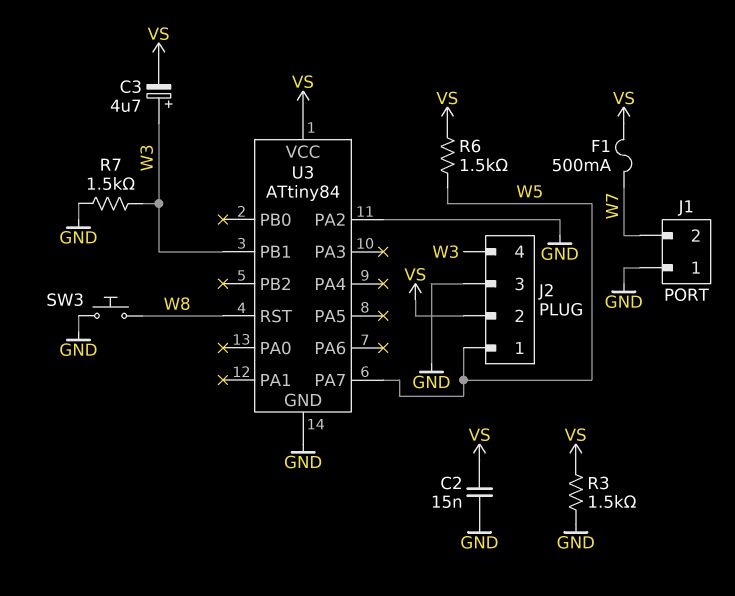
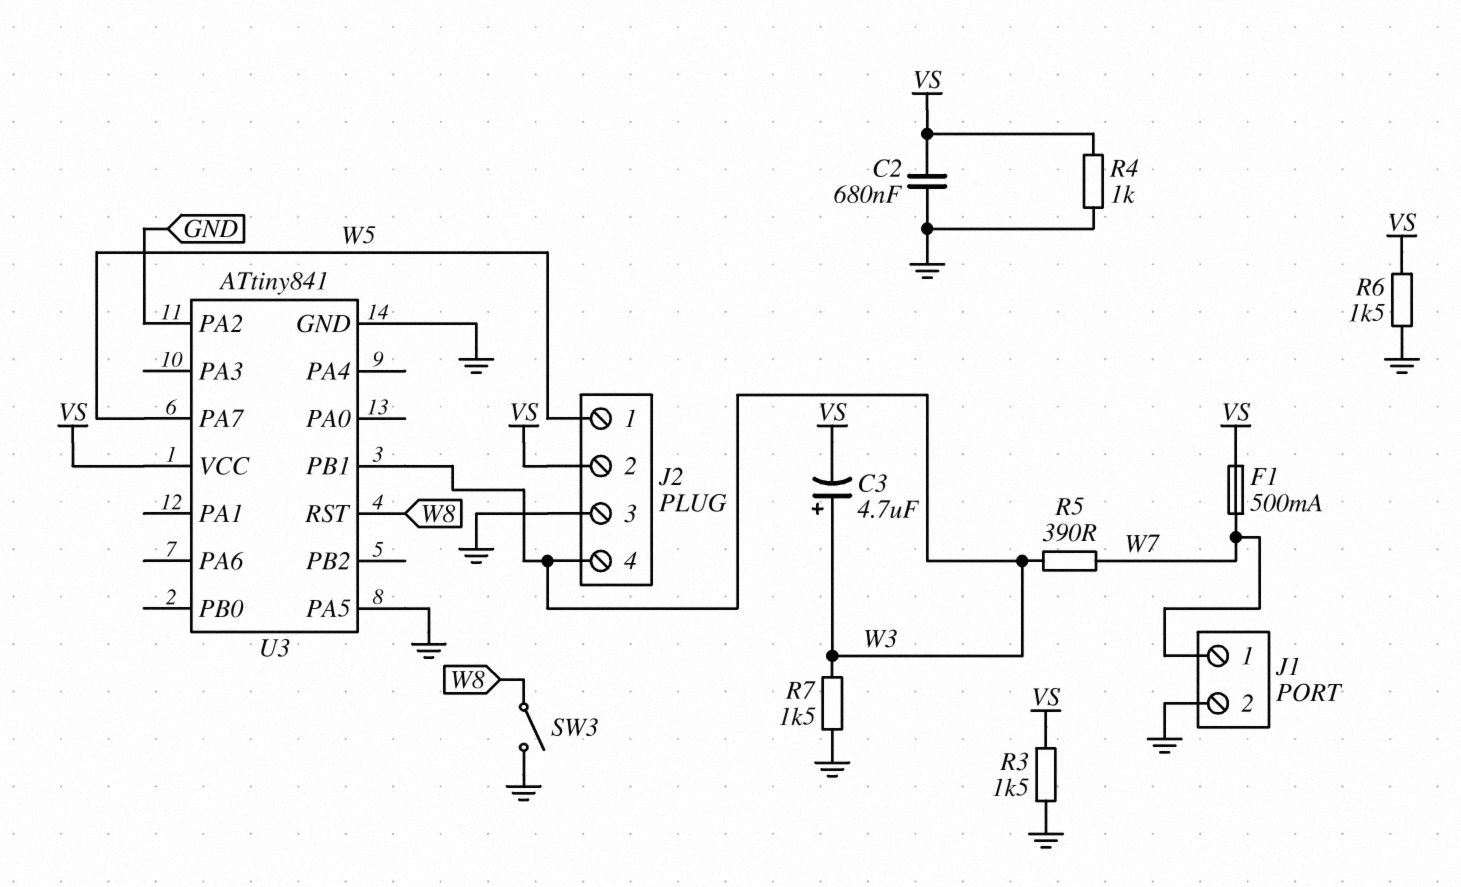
C2: 15nF (GND, VS) -> 680nF (GND, VS)
J1 pin 1: GND -> W7
J1 pin 2: W7 -> GND
R4: none -> 1k (GND, VS)
R5: none -> 390 (W3, W7)
R6: 1.5k (VS, W5) -> 1.5k (GND, VS)
SW3: button (GND, W8) -> switch (GND, W8)
U3: ATtiny84 -> ATtiny841
U3 pin PA5: none -> GND

